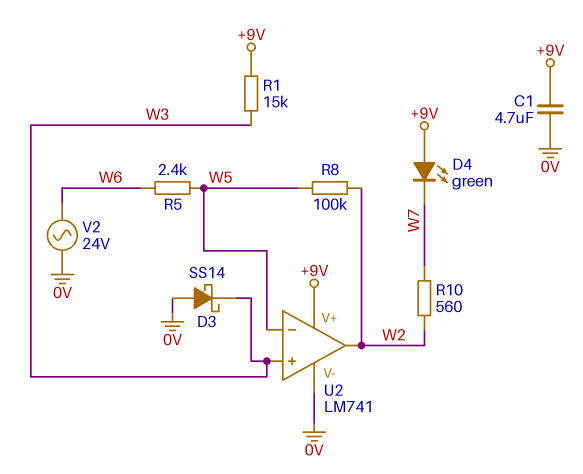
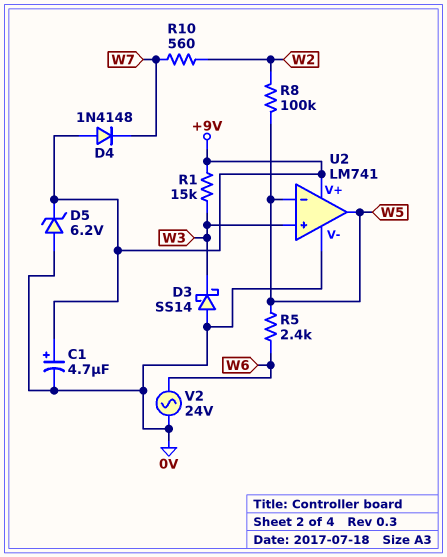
C1: 4.7uF (+9V, 0V) -> 4.7uF (plus +9V, minus 0V)
D4: LED green (A +9V, K W7) -> diode 1N4148 (A +9V, K W7)
D5: none -> zener 6.2V (A 0V, K +9V)
U2 pin out: W2 -> W5

